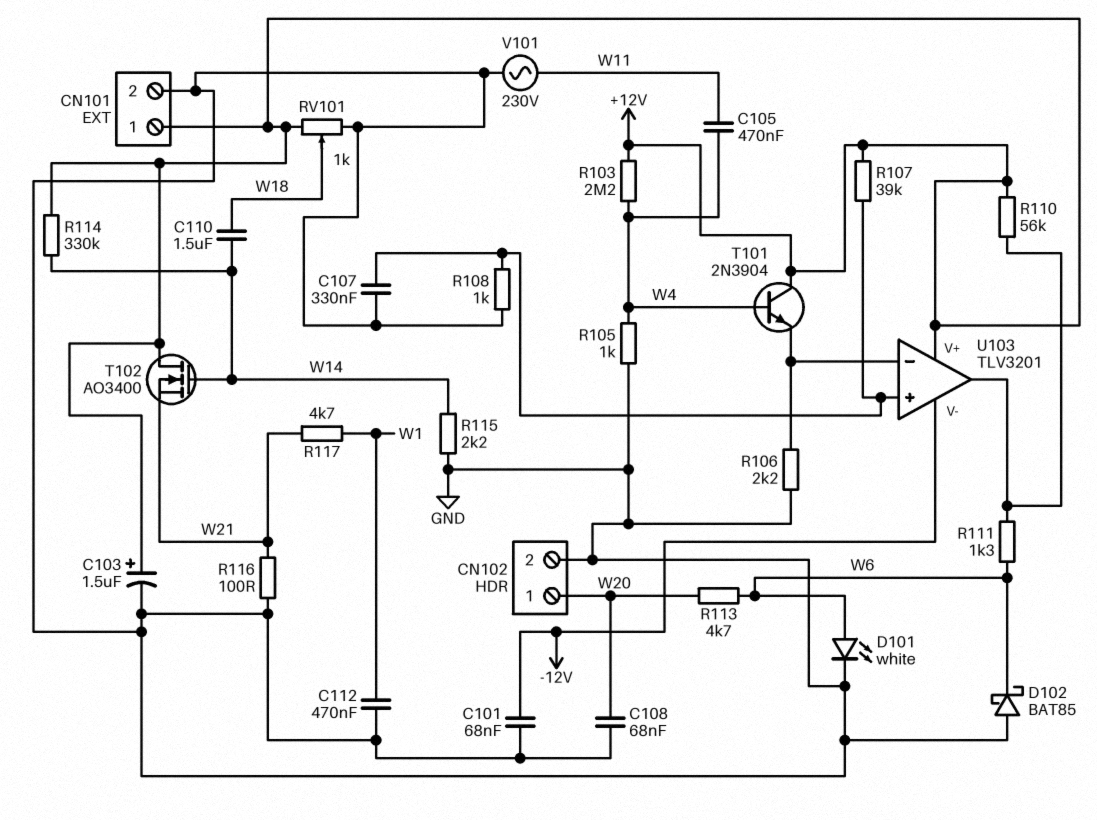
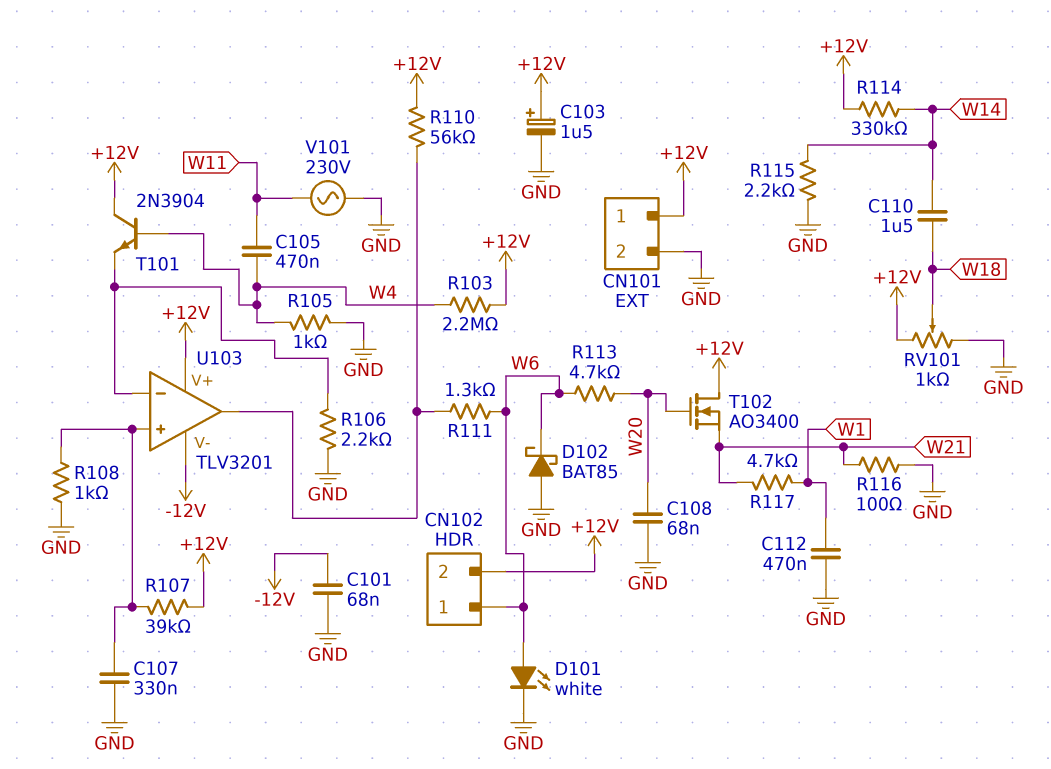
CN102 pin 1: W20 -> W6
CN102 pin 2: GND -> +12V
T102: NMOS AO3400 (G W14, D +12V, S W21) -> NMOS AO3400 (G W20, D +12V, S W21)

